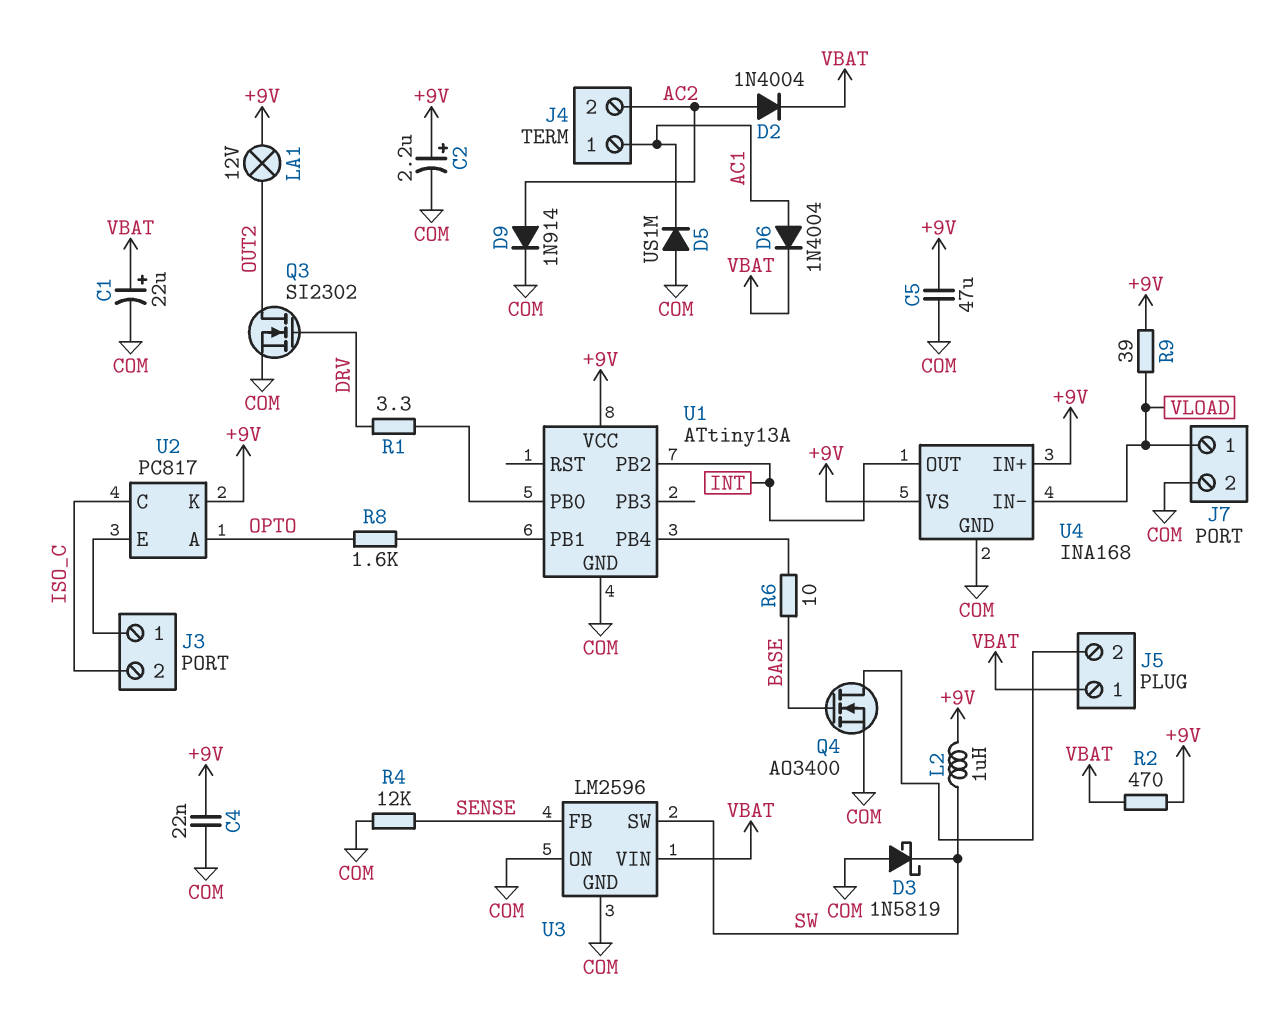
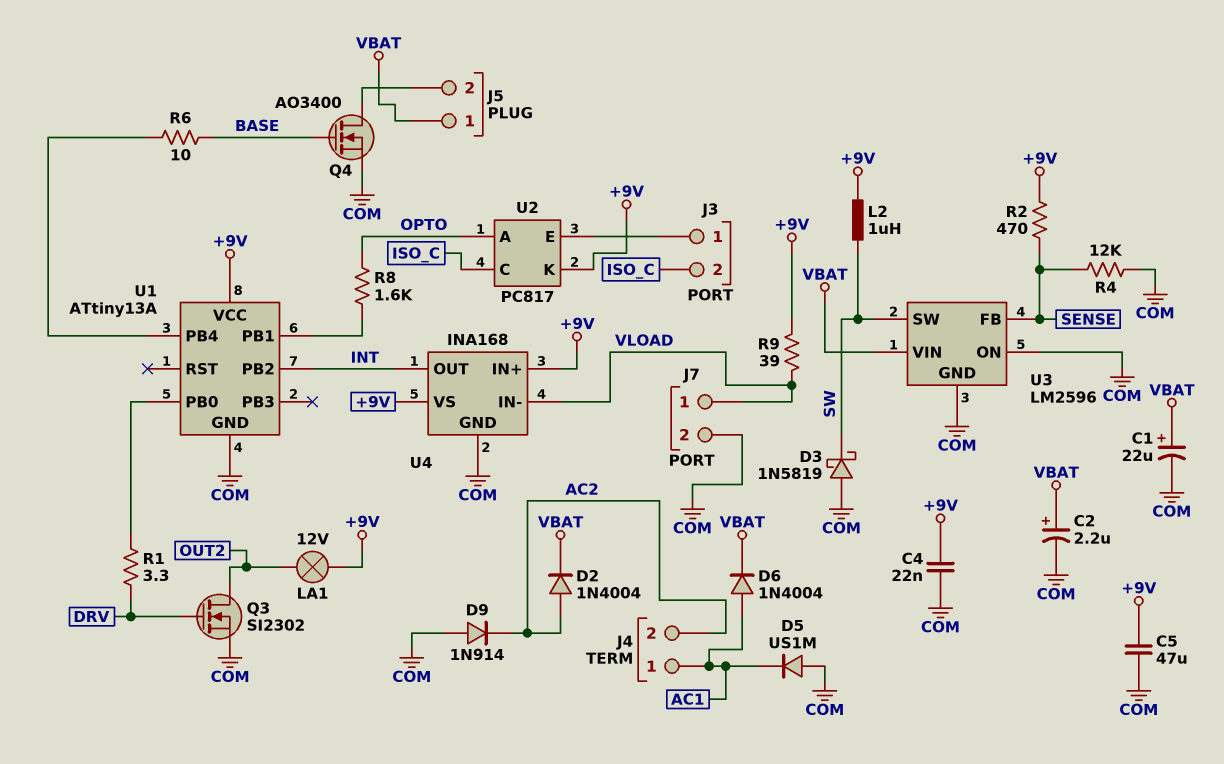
C2: 2.2uF (plus +9V, minus COM) -> 2.2uF (plus VBAT, minus COM)
D9: diode 1N914 (A AC2, K COM) -> diode 1N914 (A COM, K AC2)
R2: 470 (+9V, VBAT) -> 470 (+9V, SENSE)

